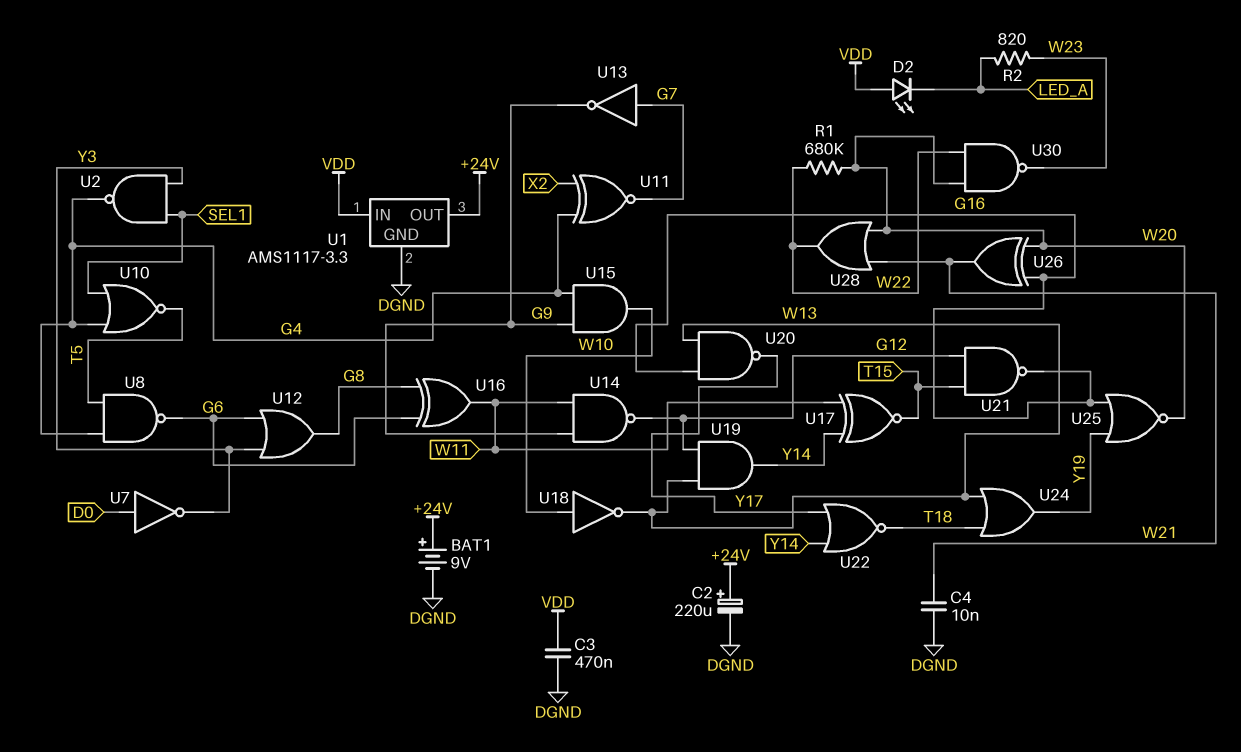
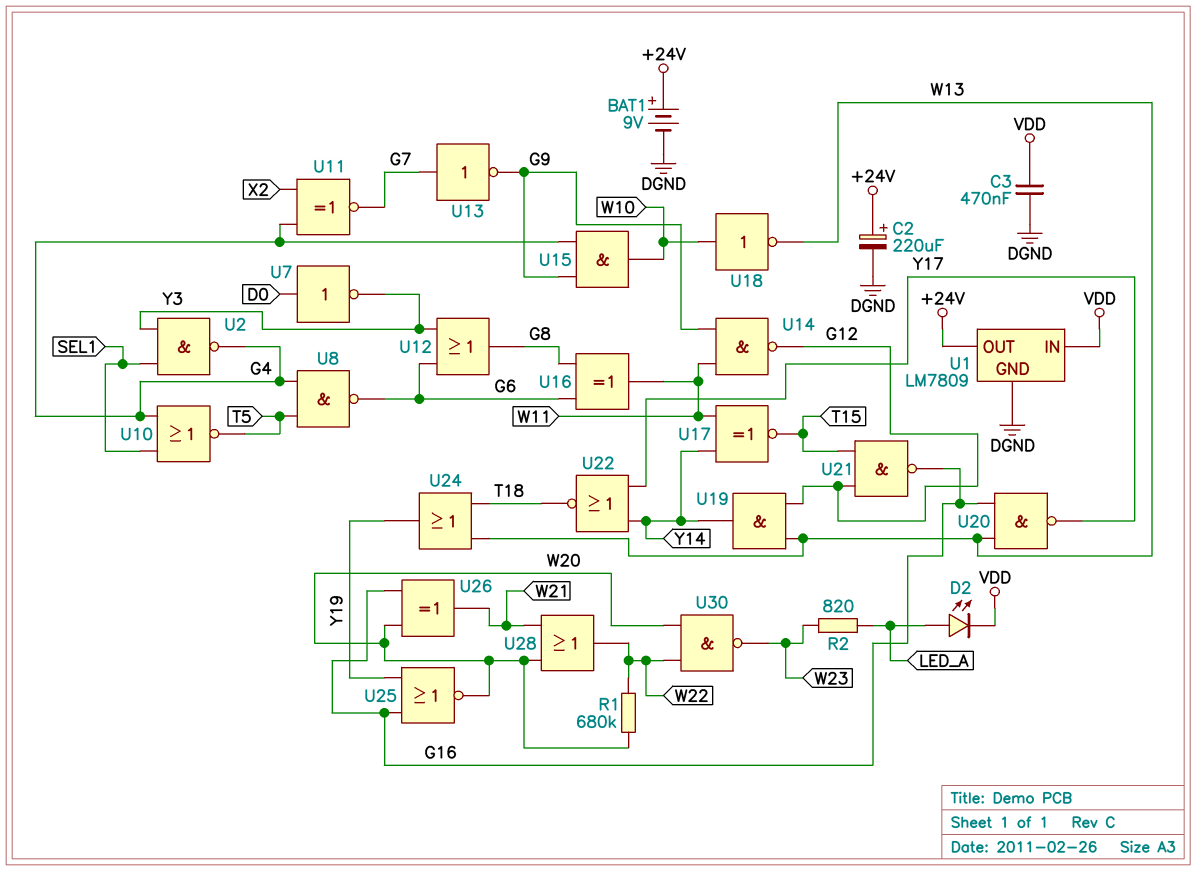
C4: 10nF (DGND, W21) -> none
D2: LED (A VDD, K LED_A) -> LED (A LED_A, K VDD)
U1: AMS1117-3.3 -> LM7809

